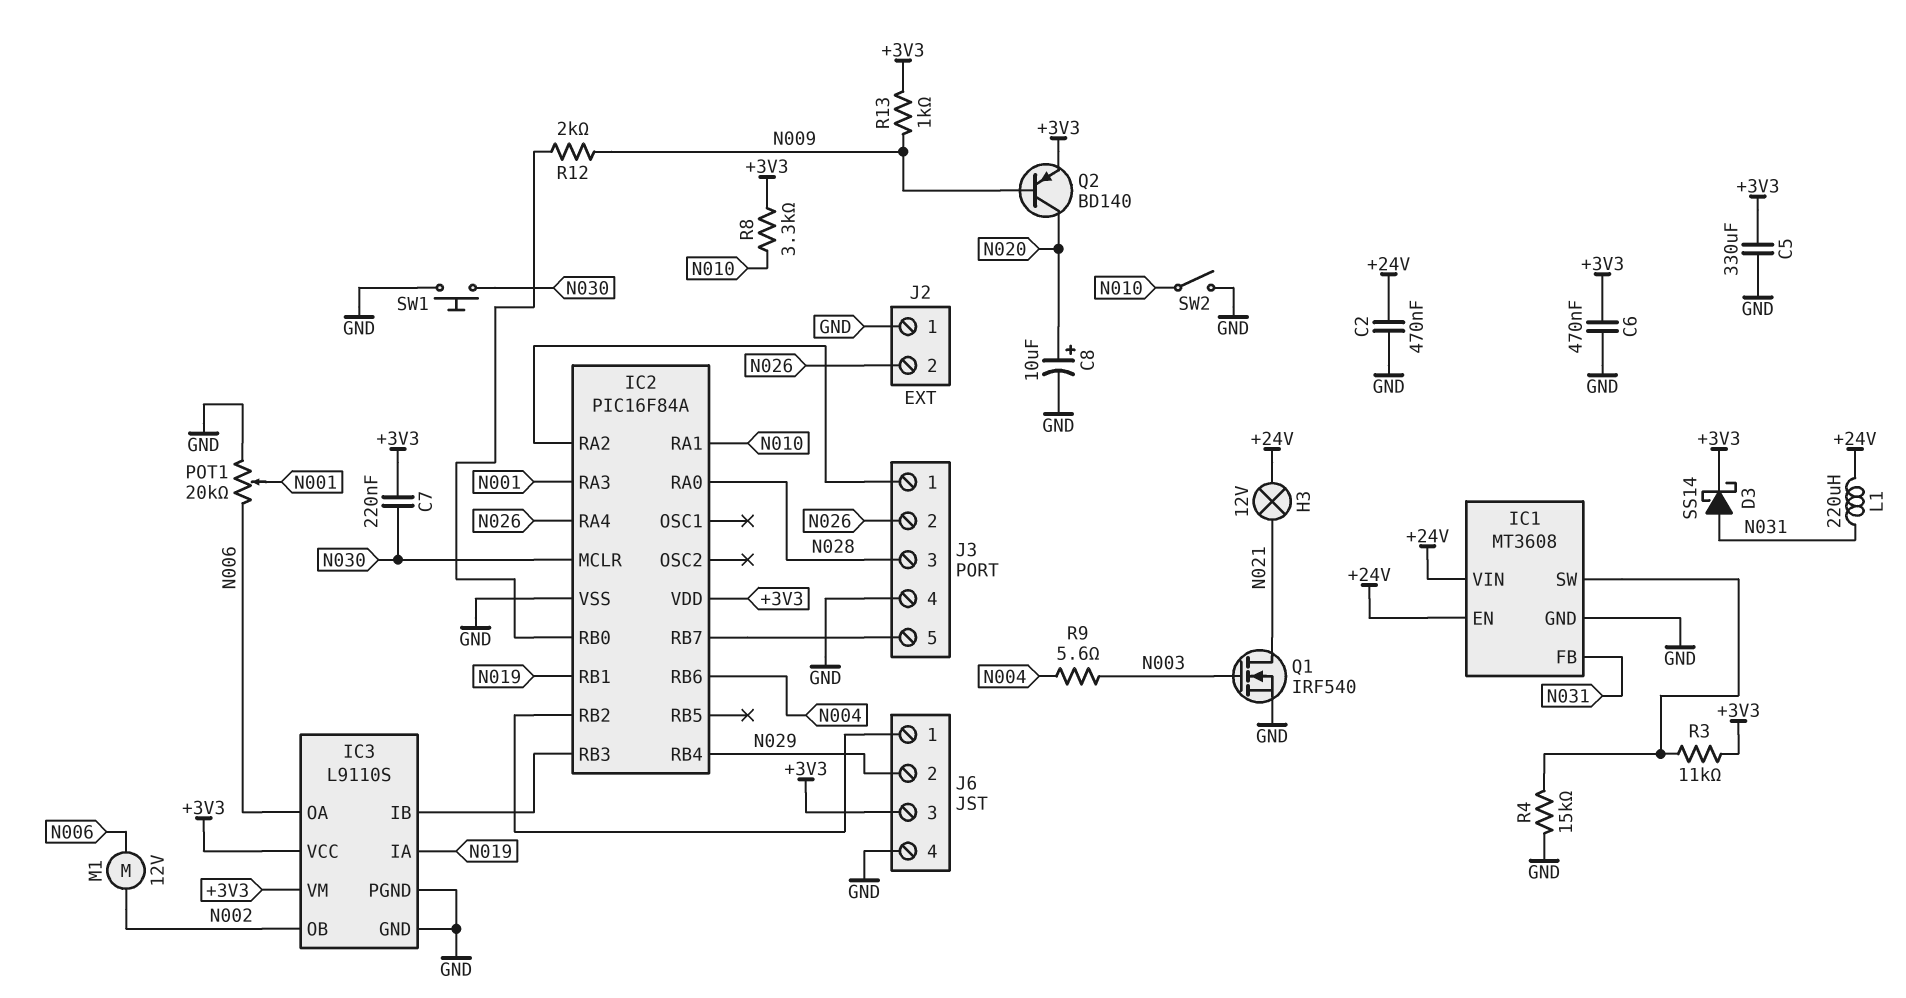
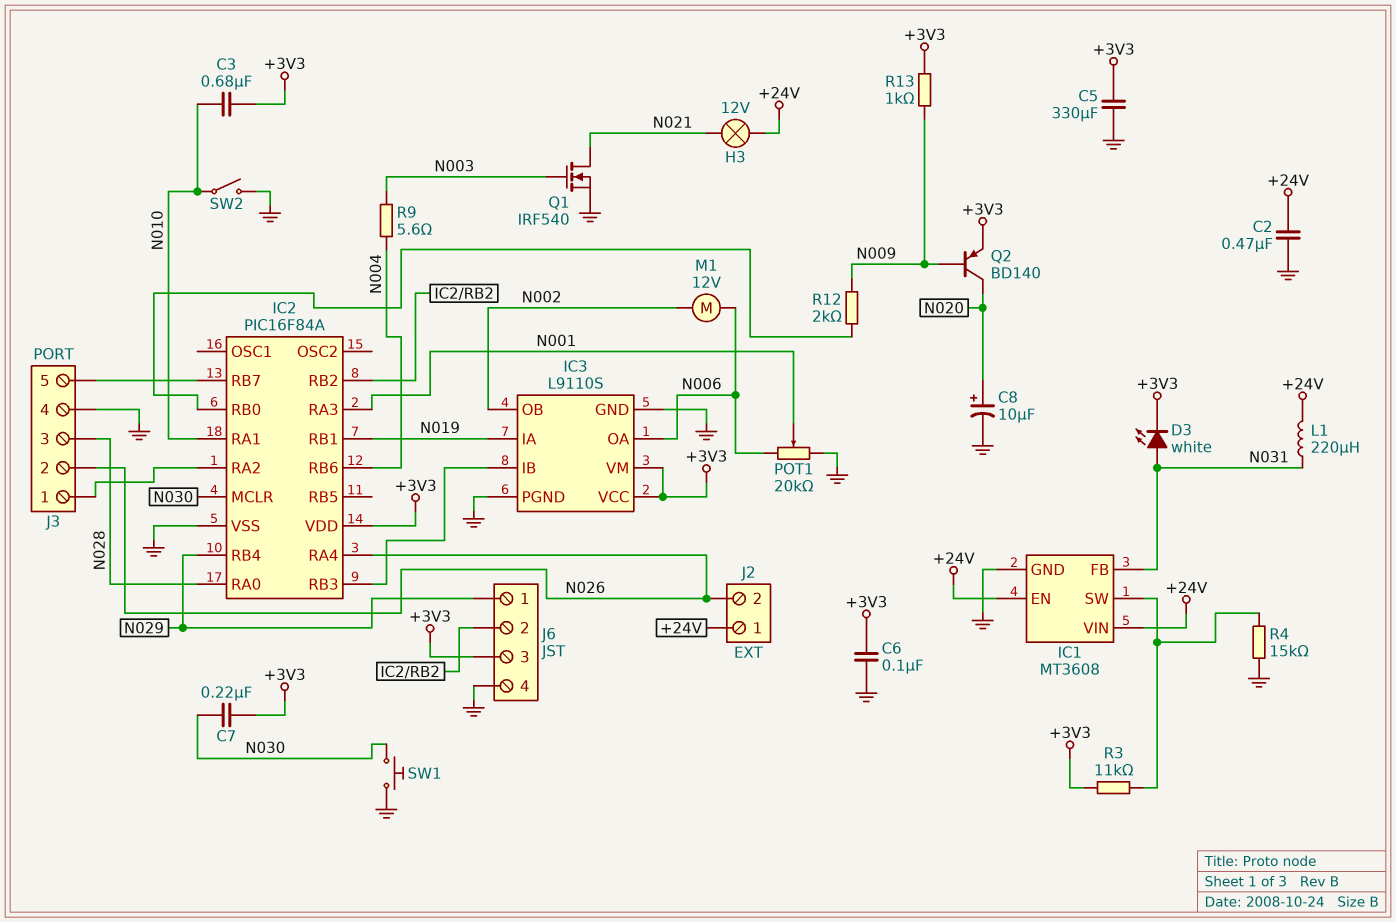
C3: none -> 680nF (+3V3, N010)
C6: 470nF (+3V3, GND) -> 100nF (+3V3, GND)
D3: schottky SS14 (A N031, K +3V3) -> LED white (A N031, K +3V3)
J2 pin 1: GND -> +24V
J6 pin 1: IC2/RB2 -> N029
J6 pin 2: N029 -> IC2/RB2
R8: 3.3k (+3V3, N010) -> none

